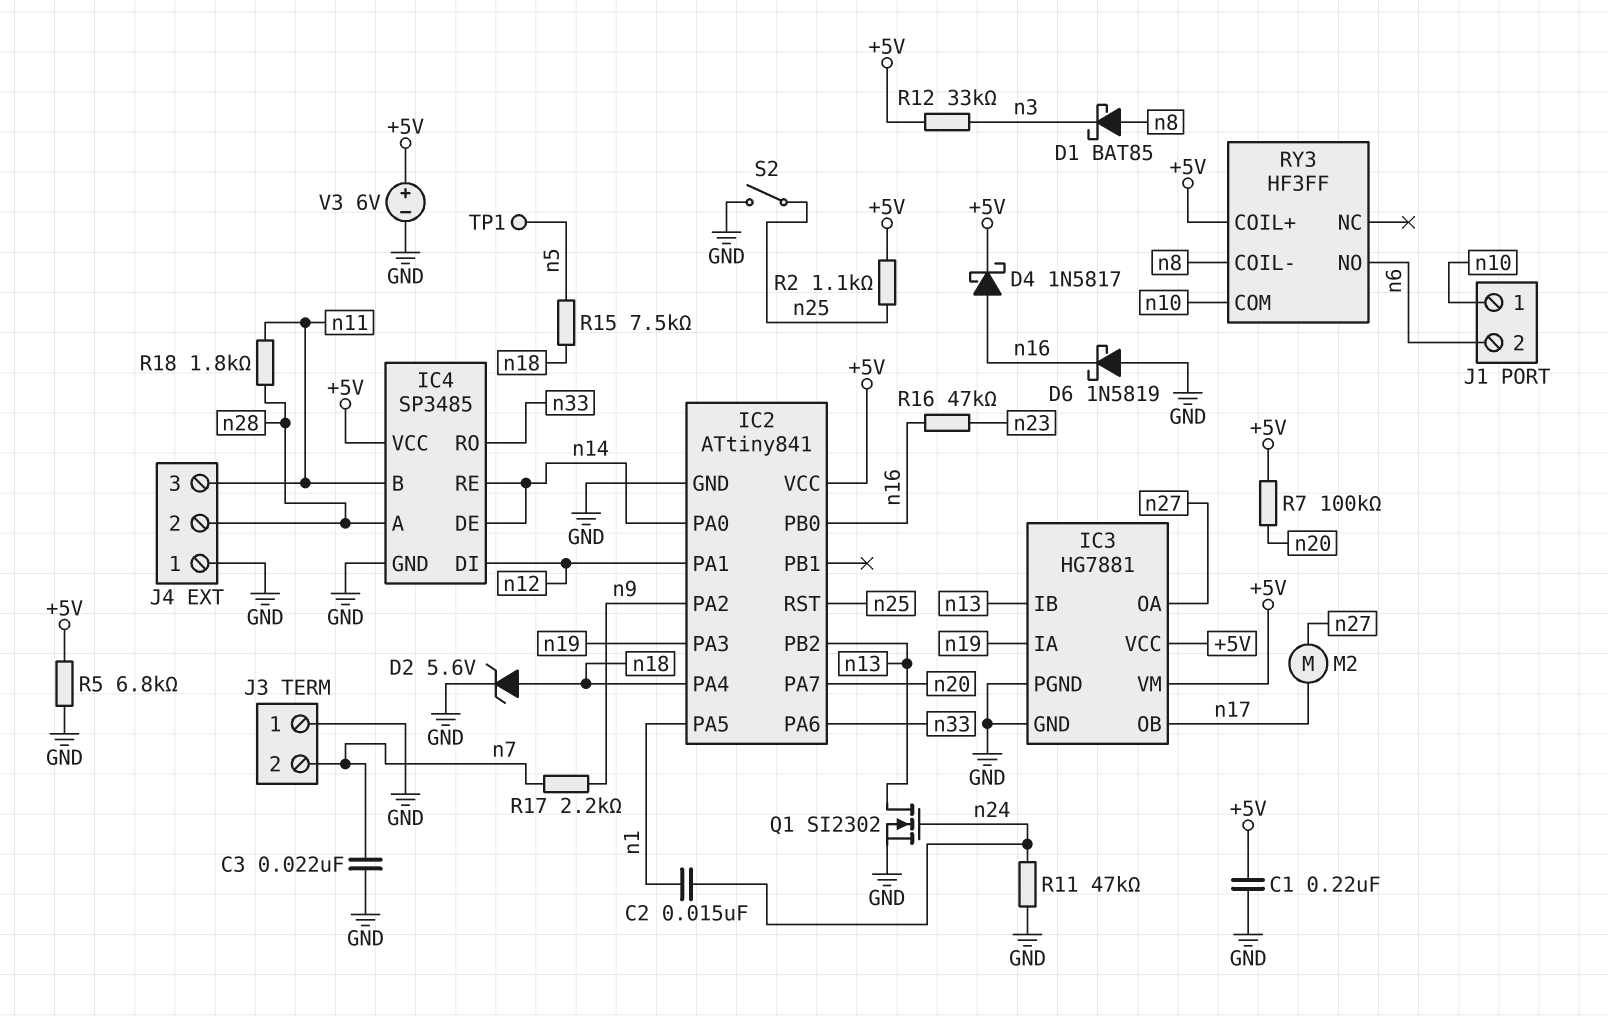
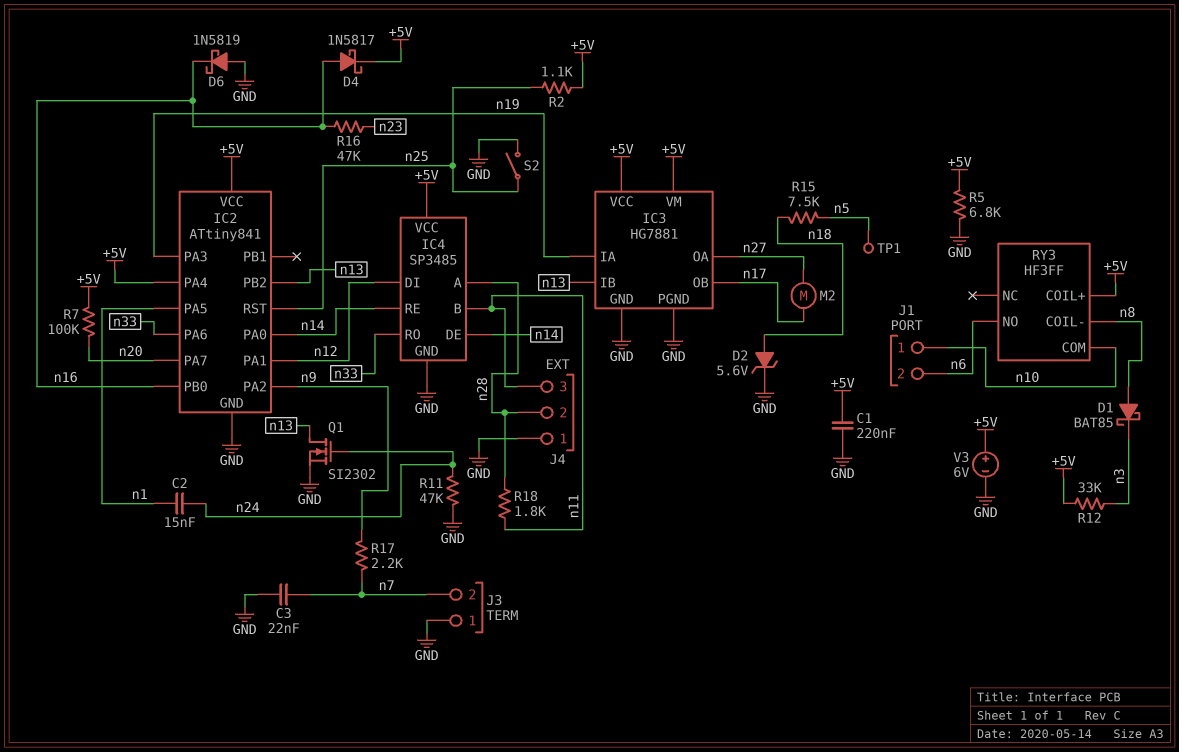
IC2 pin PA4: n18 -> +5V

